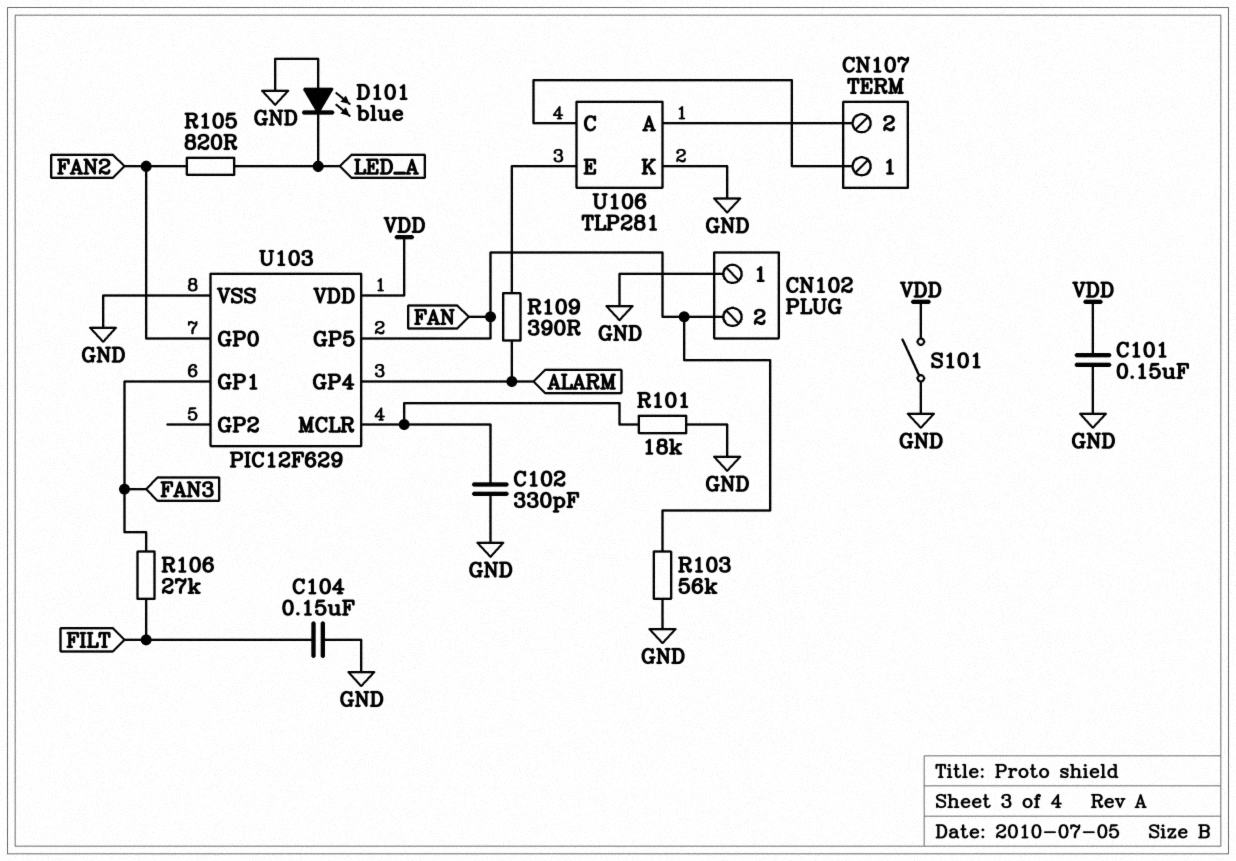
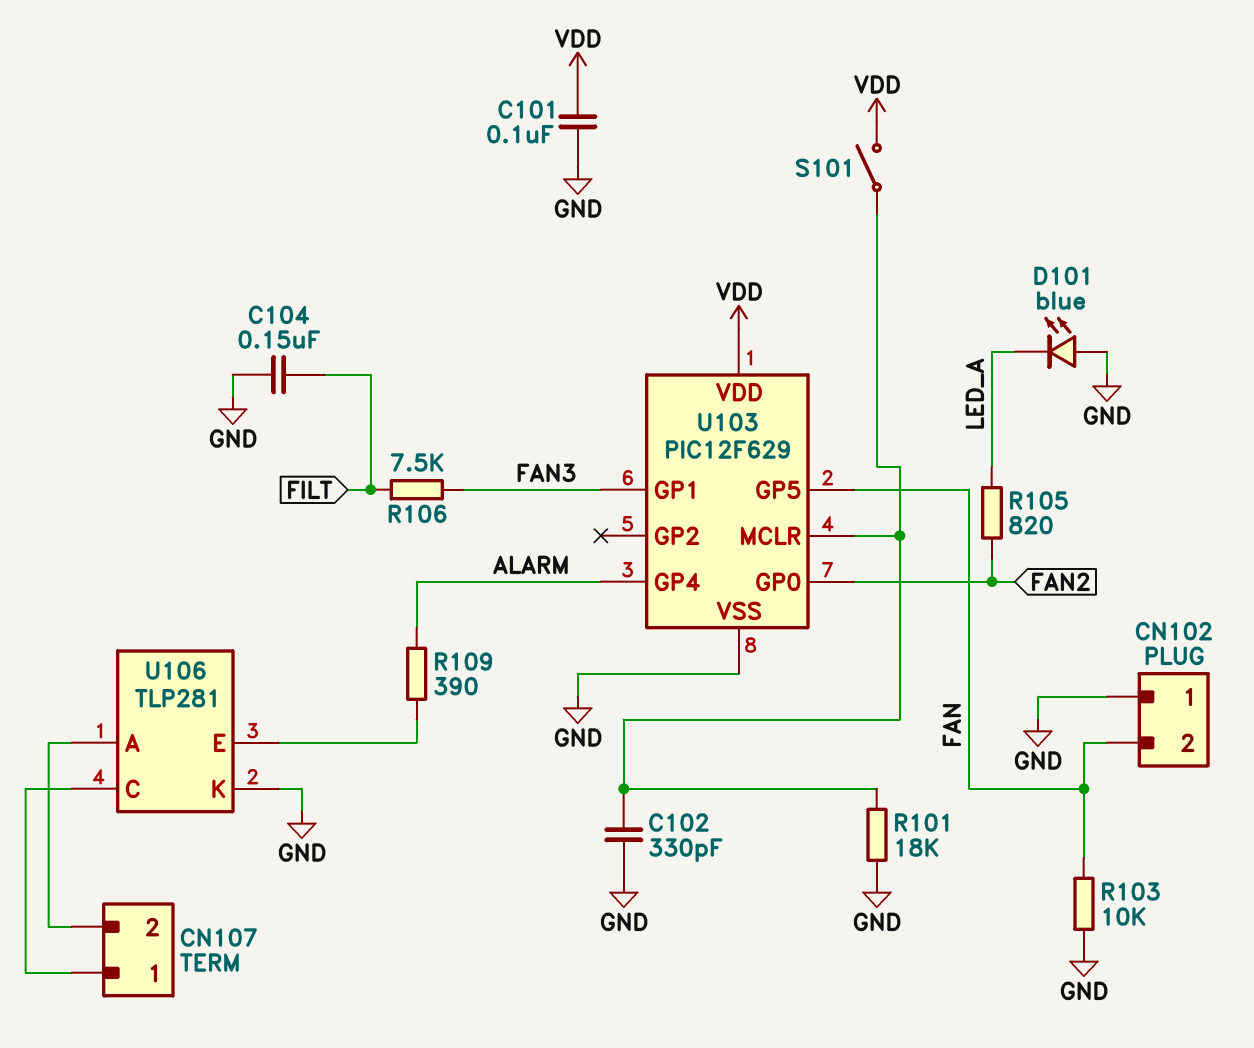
C101: 150nF (GND, VDD) -> 100nF (GND, VDD)
R103: 56k (FAN, GND) -> 10k (FAN, GND)
R106: 27k (FAN3, FILT) -> 7.5k (FAN3, FILT)
S101: switch (GND, VDD) -> switch (U103/MCLR, VDD)

